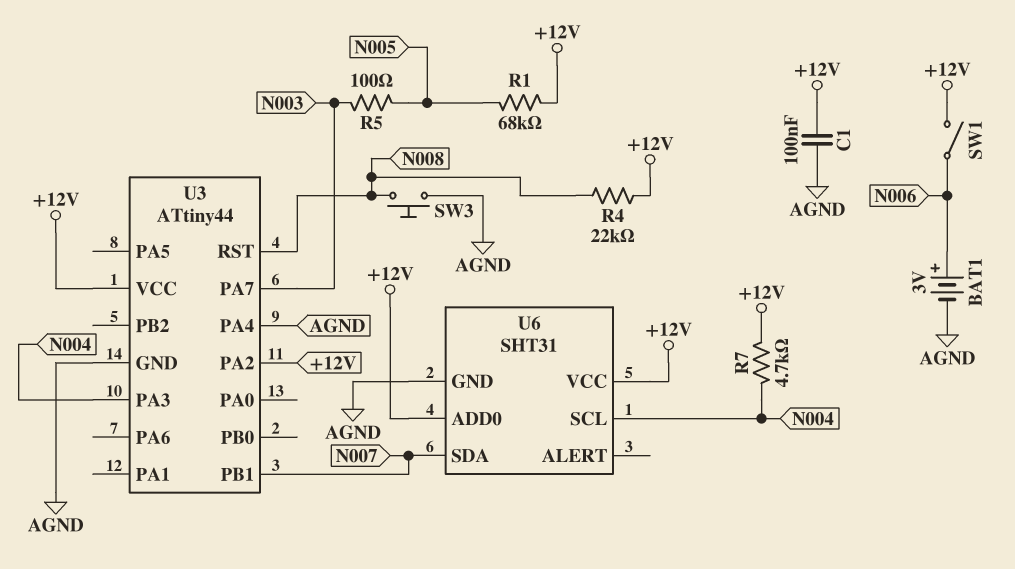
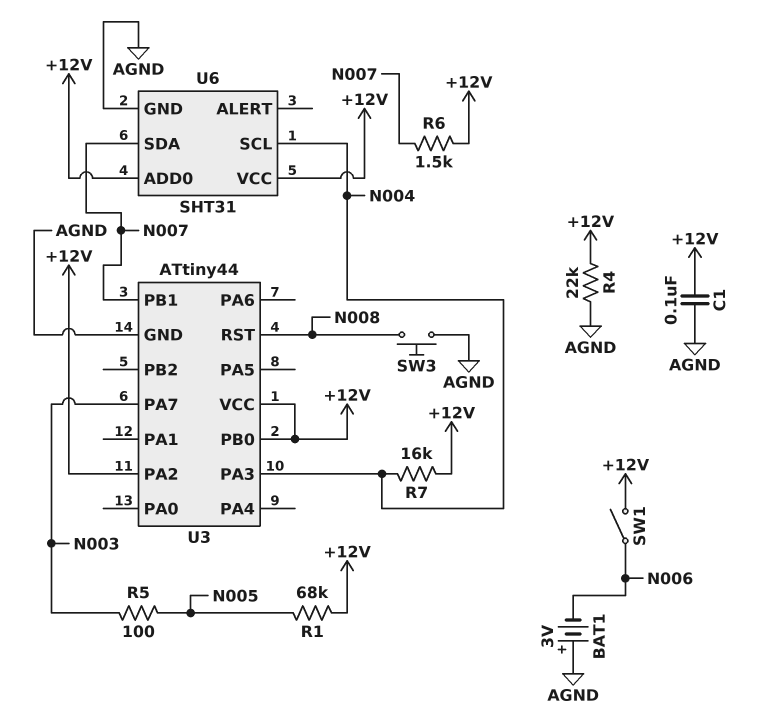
BAT1: 3V (plus N006, minus AGND) -> 3V (plus AGND, minus N006)
R4: 22k (+12V, N008) -> 22k (+12V, AGND)
R6: none -> 1.5k (+12V, N007)
R7: 4.7k (+12V, N004) -> 16k (+12V, N004)
U3 pin PA4: AGND -> none
U3 pin PB0: none -> +12V

